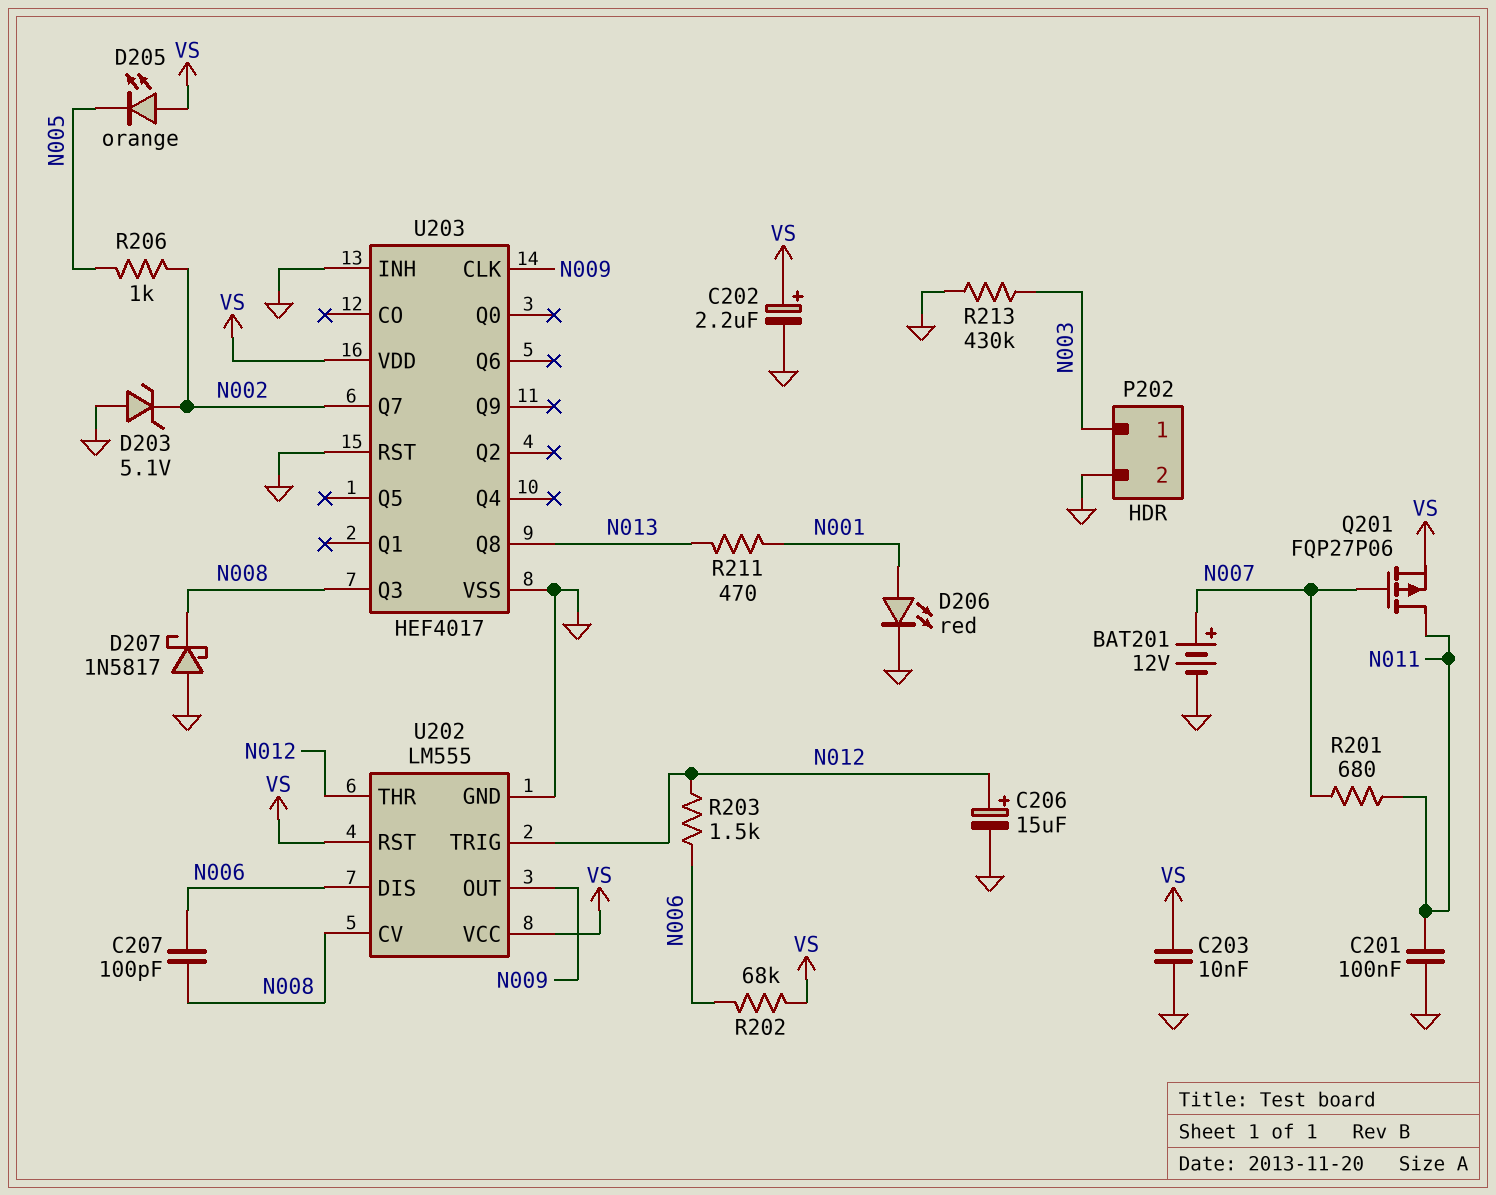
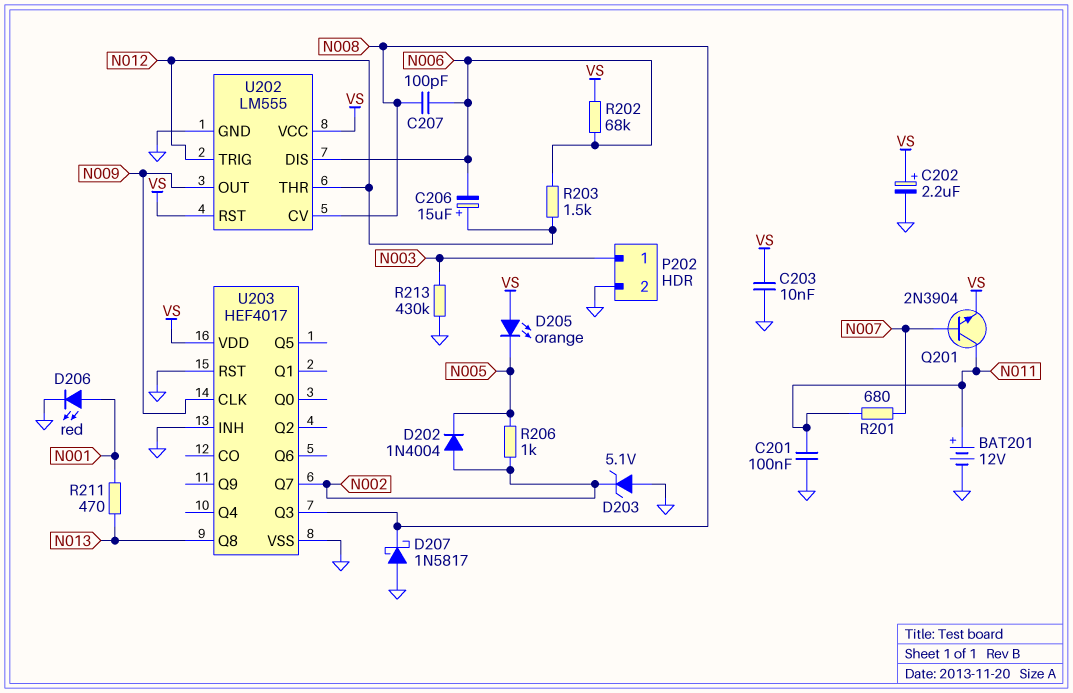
BAT201: 12V (plus N007, minus GND) -> 12V (plus N011, minus GND)
C206: 15uF (plus N012, minus GND) -> 15uF (plus N012, minus N006)
D202: none -> diode 1N4004 (A N002, K N005)
Q201: PMOS FQP27P06 (G N007, D N011, S VS) -> NPN 2N3904 (B N007, C N011, E VS)

